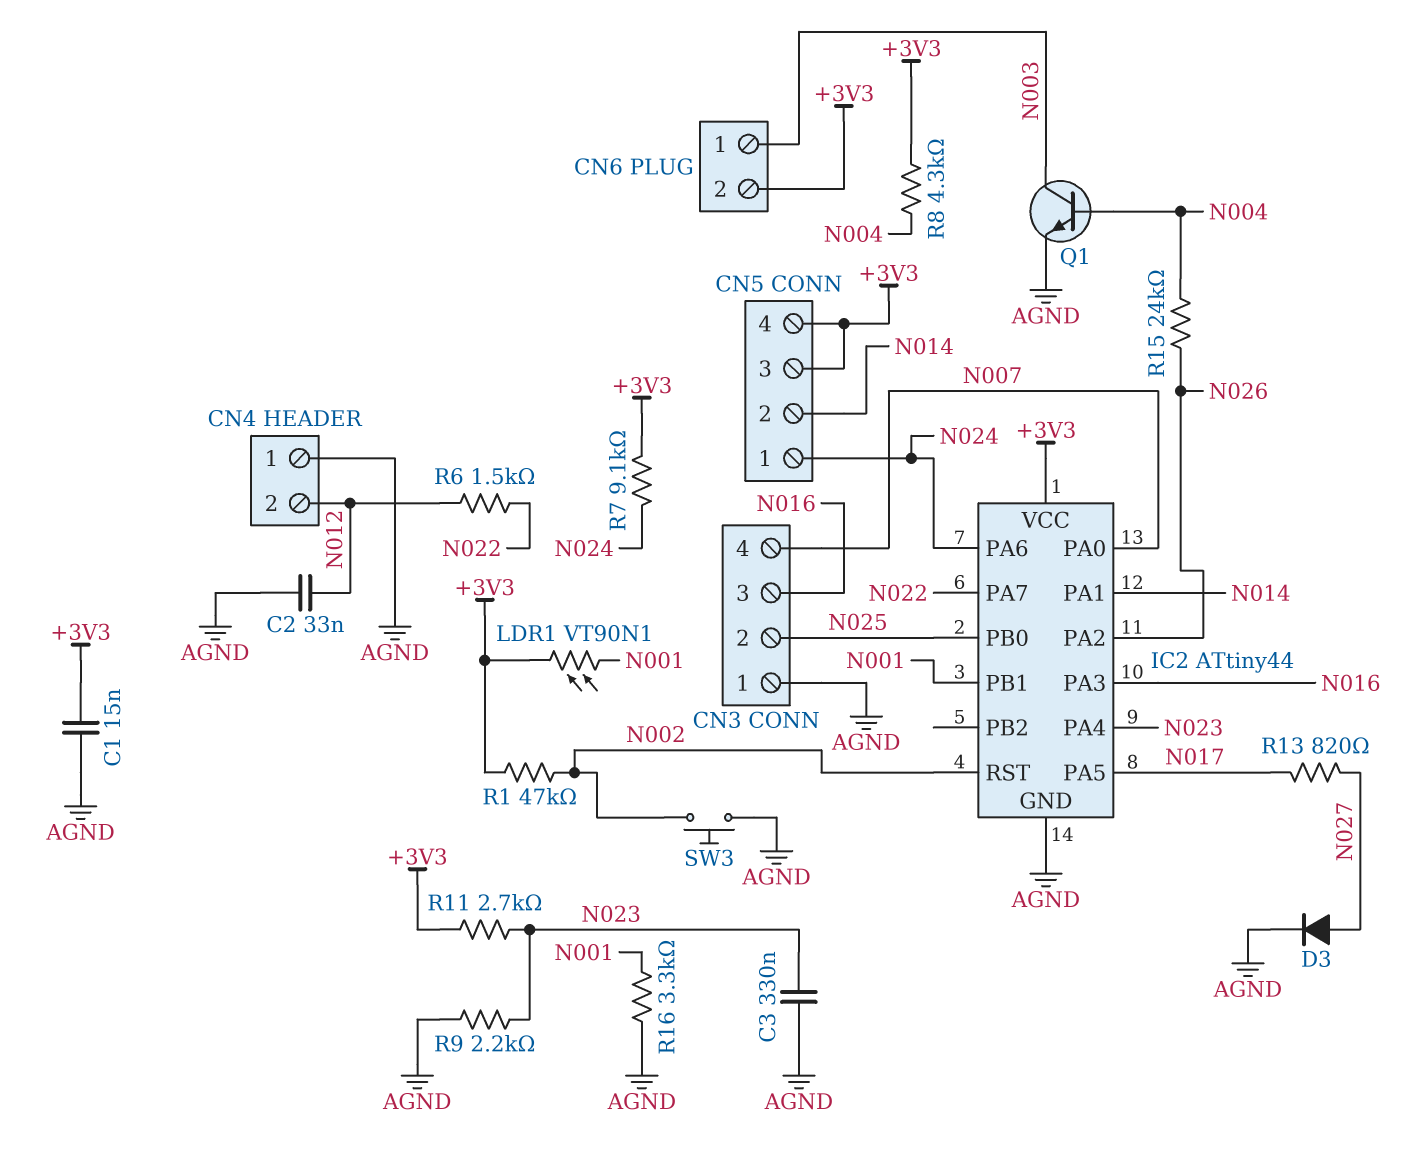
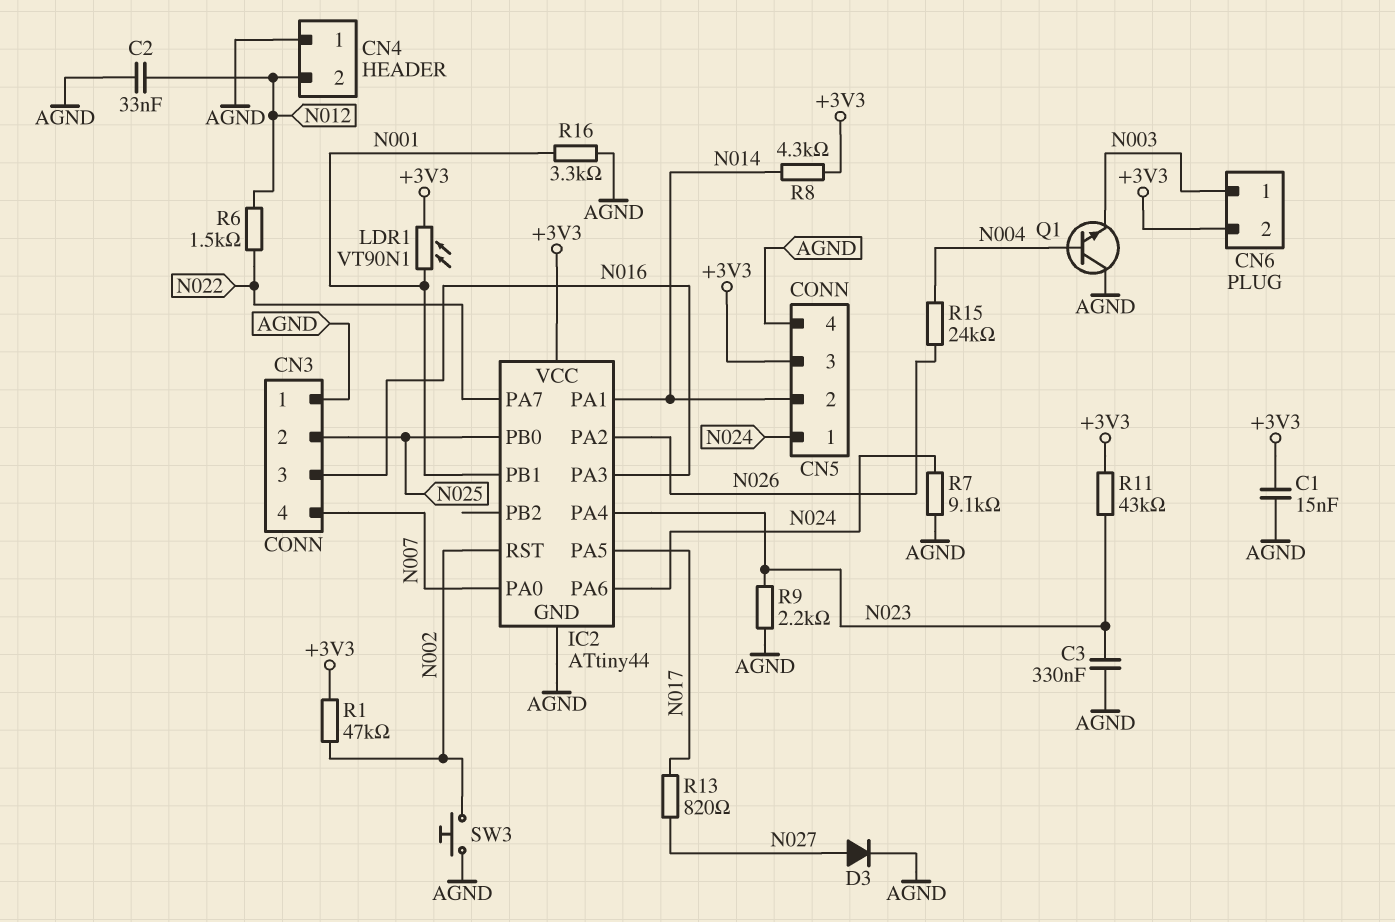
CN5 pin 4: +3V3 -> AGND
Q1: NPN (B N004, C N003, E AGND) -> NPN (B N004, C AGND, E N003)
R7: 9.1k (+3V3, N024) -> 9.1k (AGND, N024)
R8: 4.3k (+3V3, N004) -> 4.3k (+3V3, N014)
R11: 2.7k (+3V3, N023) -> 43k (+3V3, N023)

